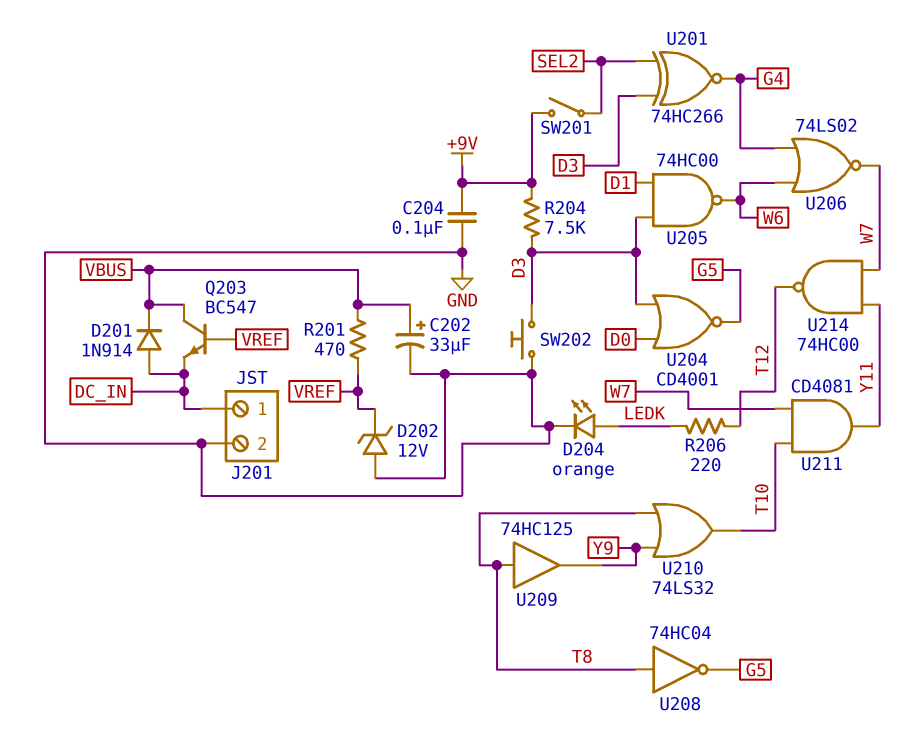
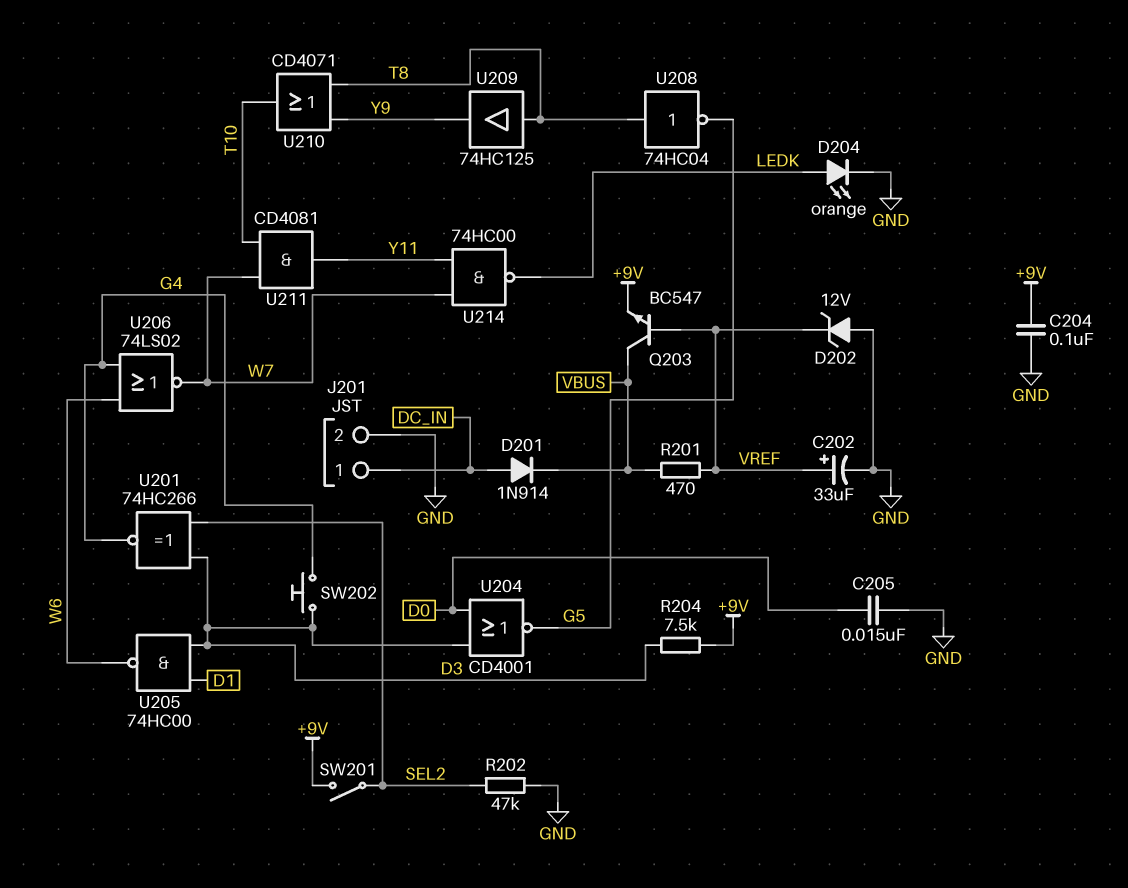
C202: 33uF (plus VBUS, minus GND) -> 33uF (plus VREF, minus GND)
C205: none -> 15nF (D0, GND)
Q203: NPN BC547 (B VREF, C VBUS, E DC_IN) -> NPN BC547 (B VREF, C VBUS, E +9V)
R202: none -> 47k (GND, SEL2)
R206: 220 (LEDK, T12) -> none
SW202: button (D3, GND) -> button (D3, G4)
U210: OR 74LS32 (in T8, in Y9, out T10) -> OR CD4071 (in T8, in Y9, out T10)
U214: NAND 74HC00 (in W7, in Y11, out T12) -> NAND 74HC00 (in W7, in Y11, out LEDK)

